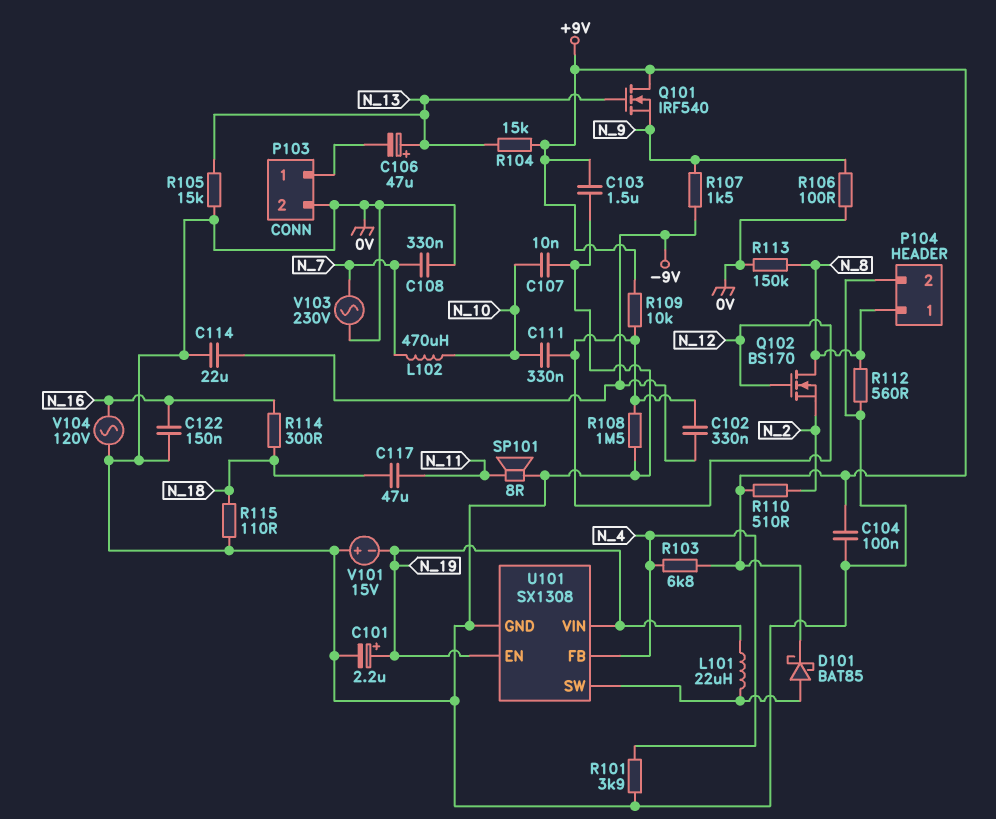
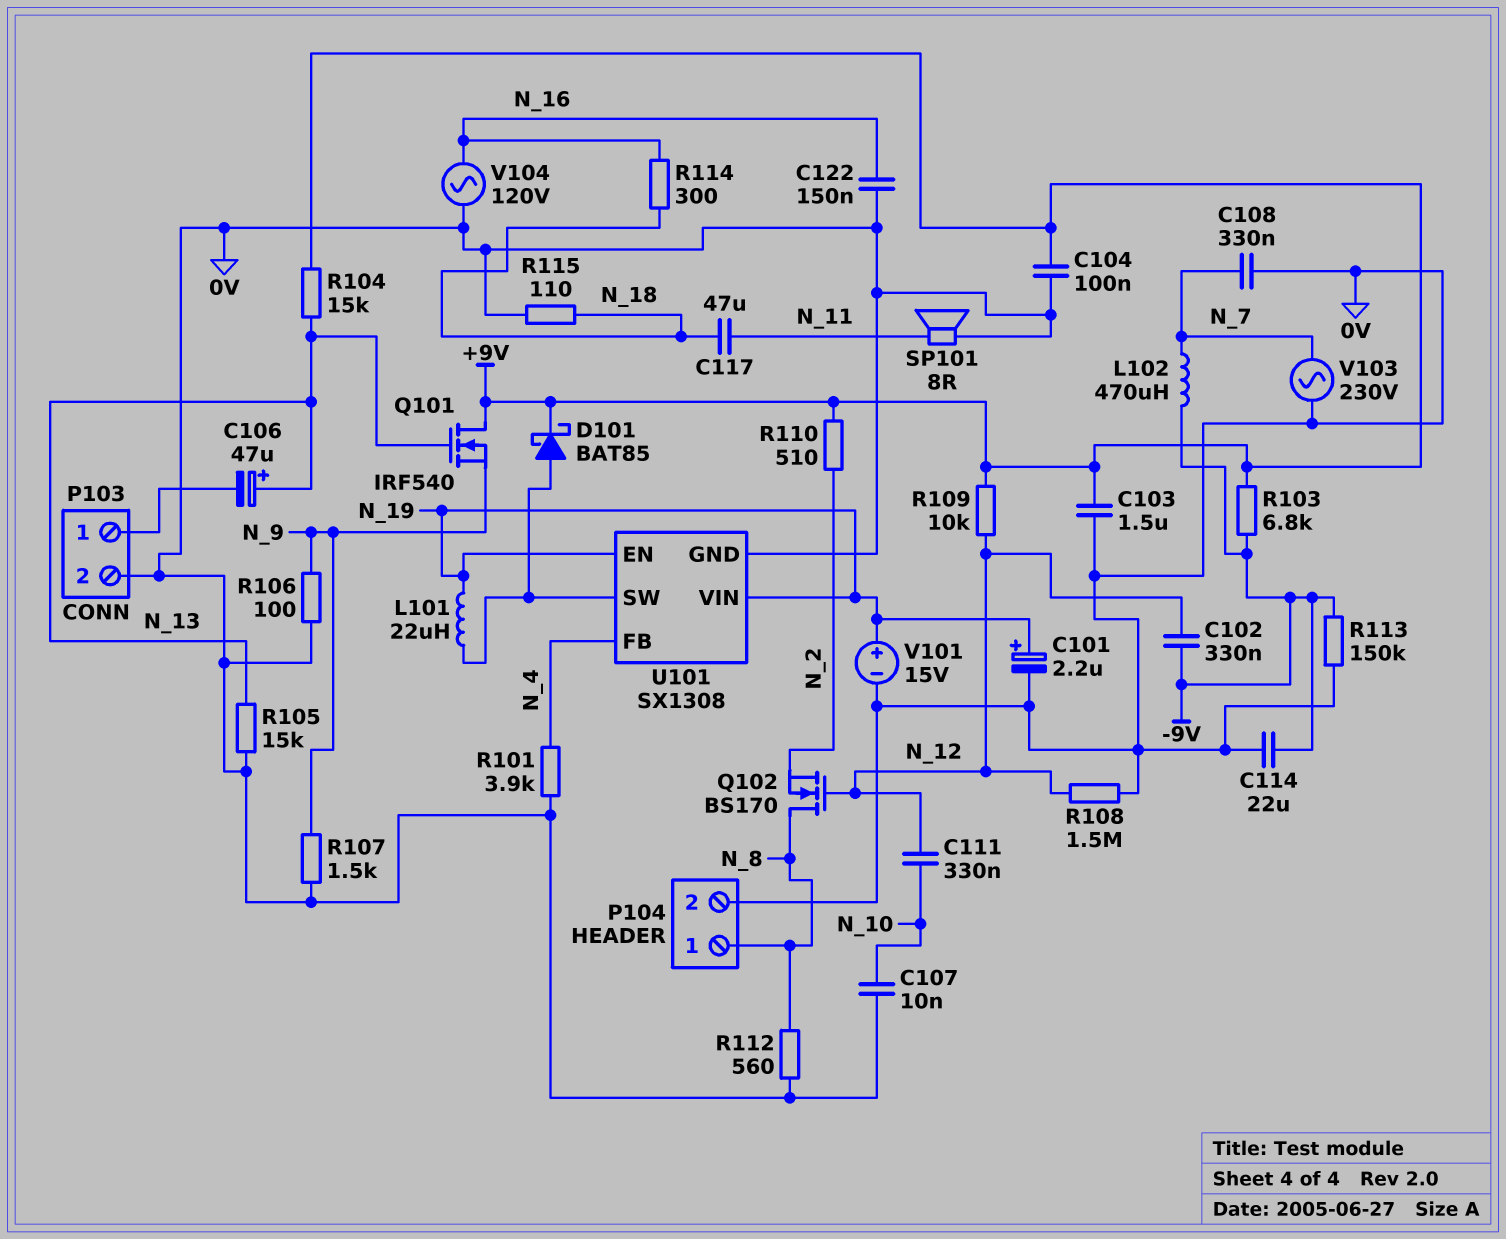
L102: 470uH (N_7, N_10) -> 470uH (-9V, N_7)
R103: 6.8k (+9V, N_4) -> 6.8k (+9V, -9V)
R107: 1.5k (-9V, N_9) -> 1.5k (0V, N_9)
R113: 150k (0V, N_8) -> 150k (-9V, 0V)
V101: 15V (plus 0V, minus N_19) -> 15V (plus N_19, minus 0V)

